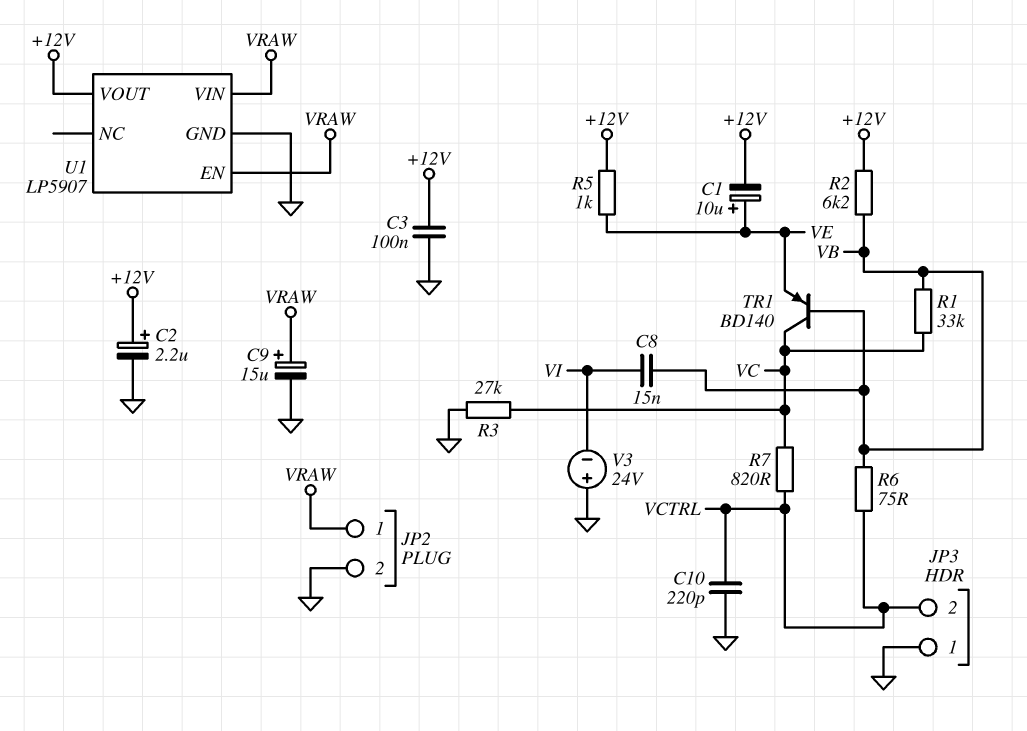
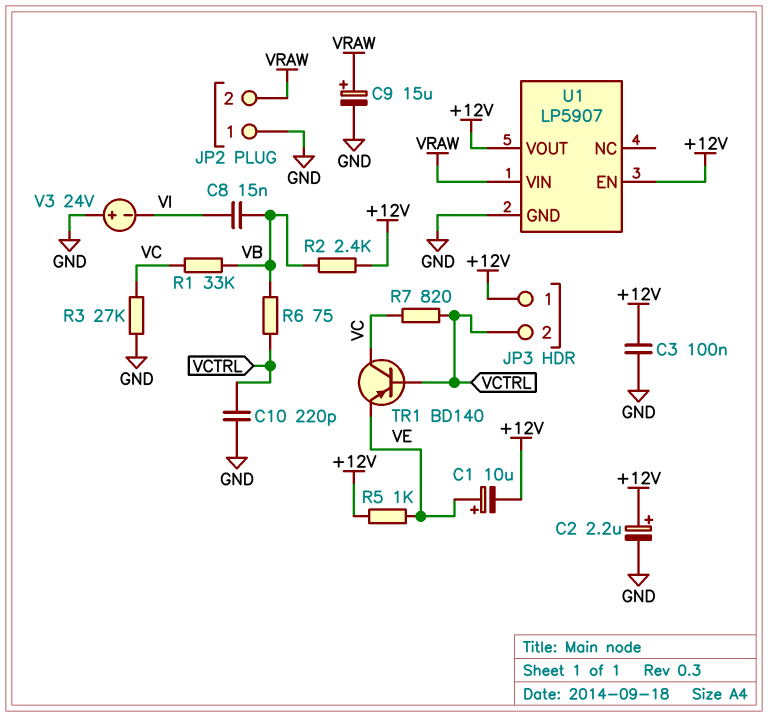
JP2 pin 1: VRAW -> GND
JP2 pin 2: GND -> VRAW
JP3 pin 1: GND -> +12V
R2: 6.2k (+12V, VB) -> 2.4k (+12V, VB)
TR1: PNP BD140 (B VB, C VC, E VE) -> PNP BD140 (B VCTRL, C VC, E VE)
U1 pin EN: VRAW -> +12V

